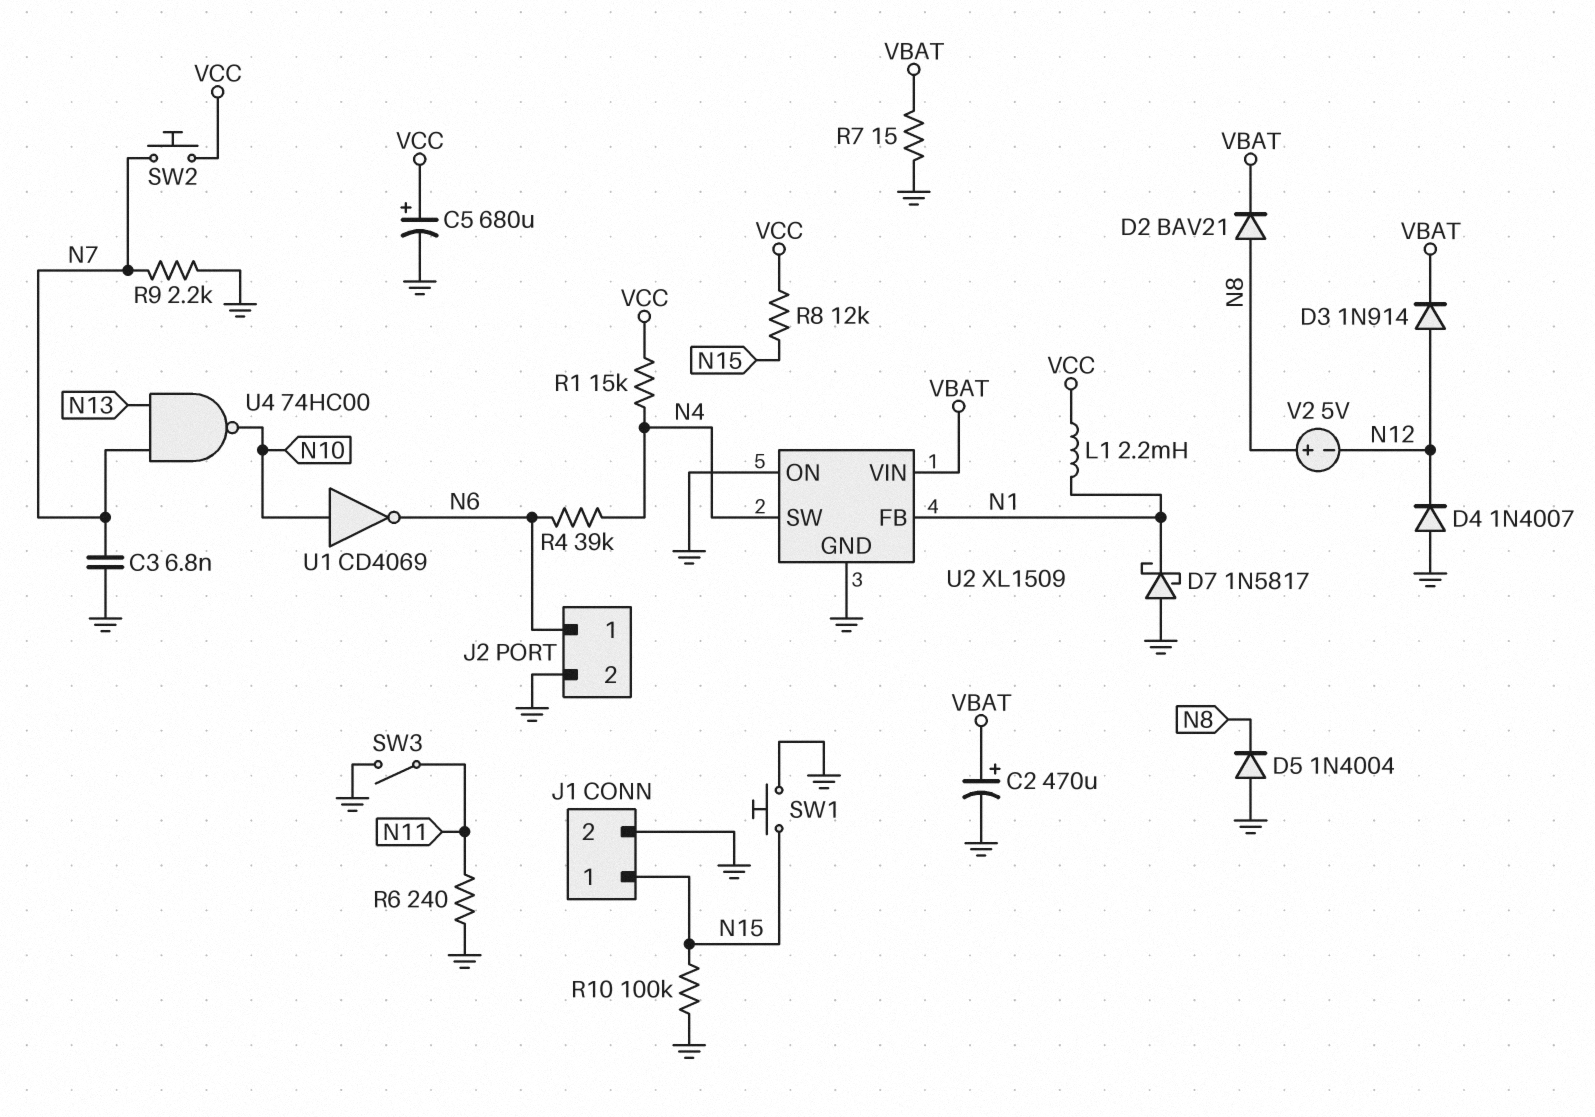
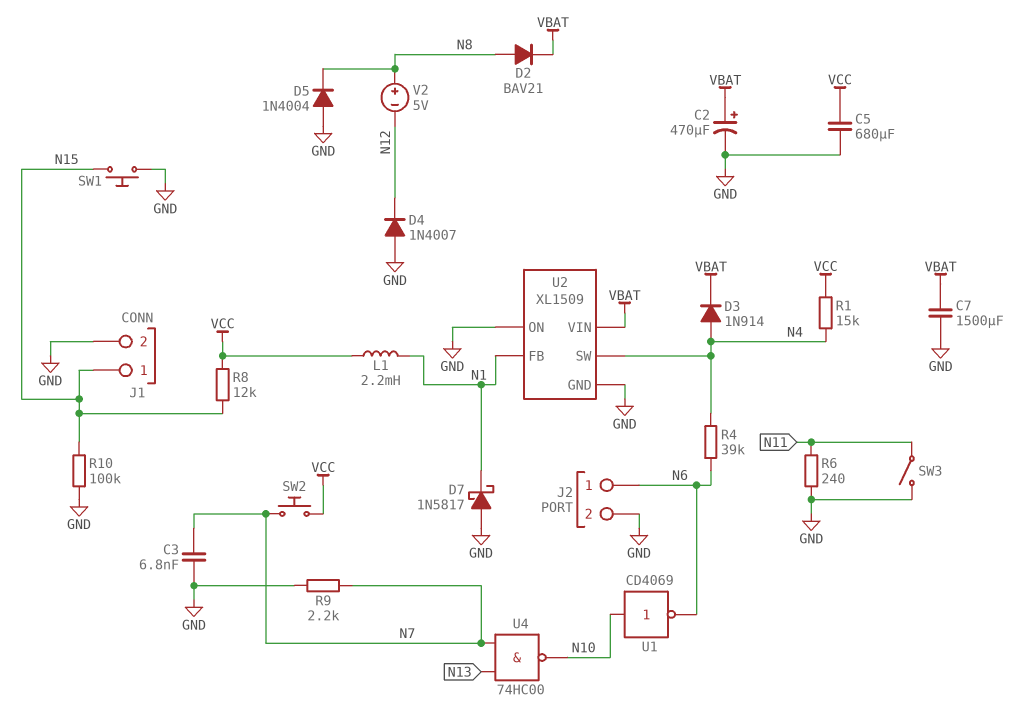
C5: 680uF (plus VCC, minus GND) -> 680uF (GND, VCC)
C7: none -> 1500uF (GND, VBAT)
D3: diode 1N914 (A N12, K VBAT) -> diode 1N914 (A N4, K VBAT)
R7: 15 (GND, VBAT) -> none

